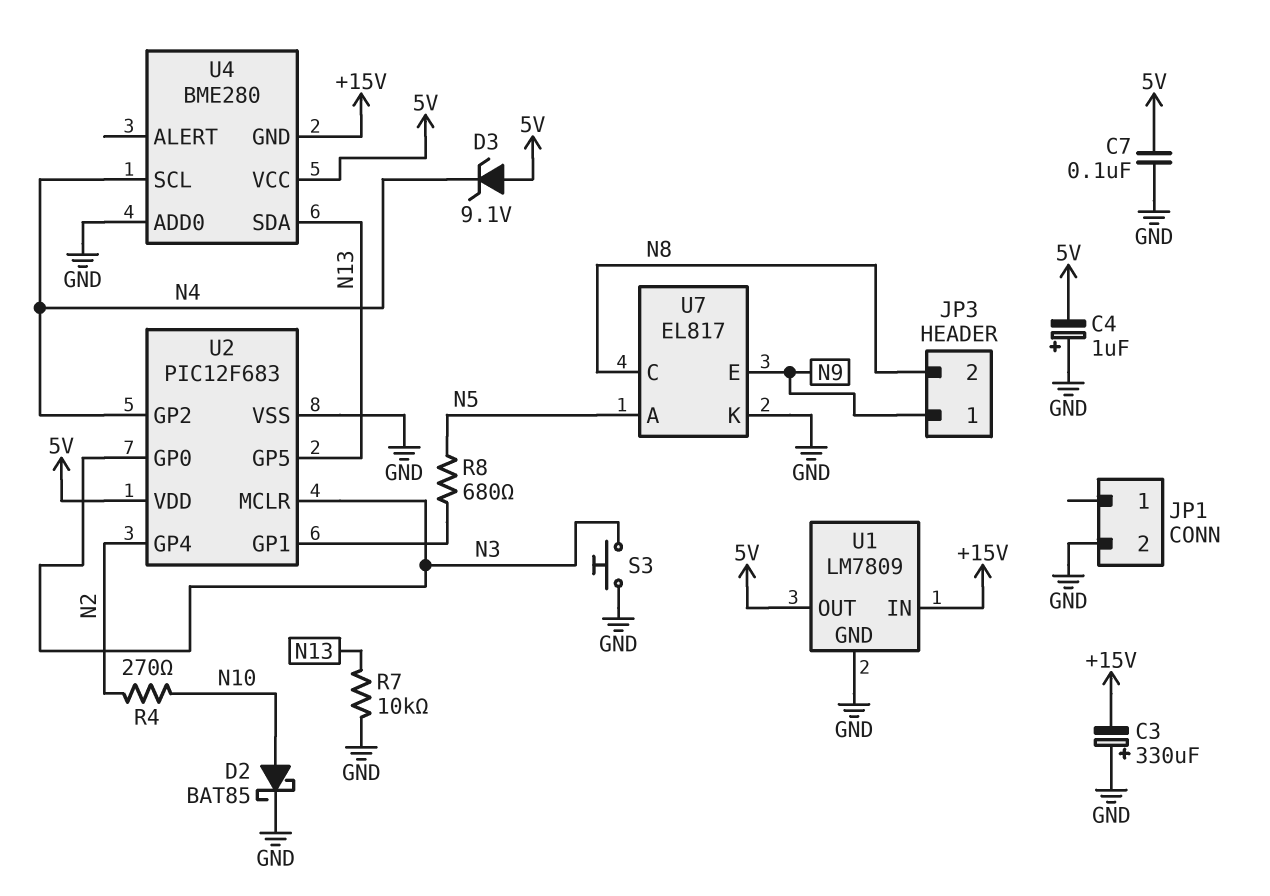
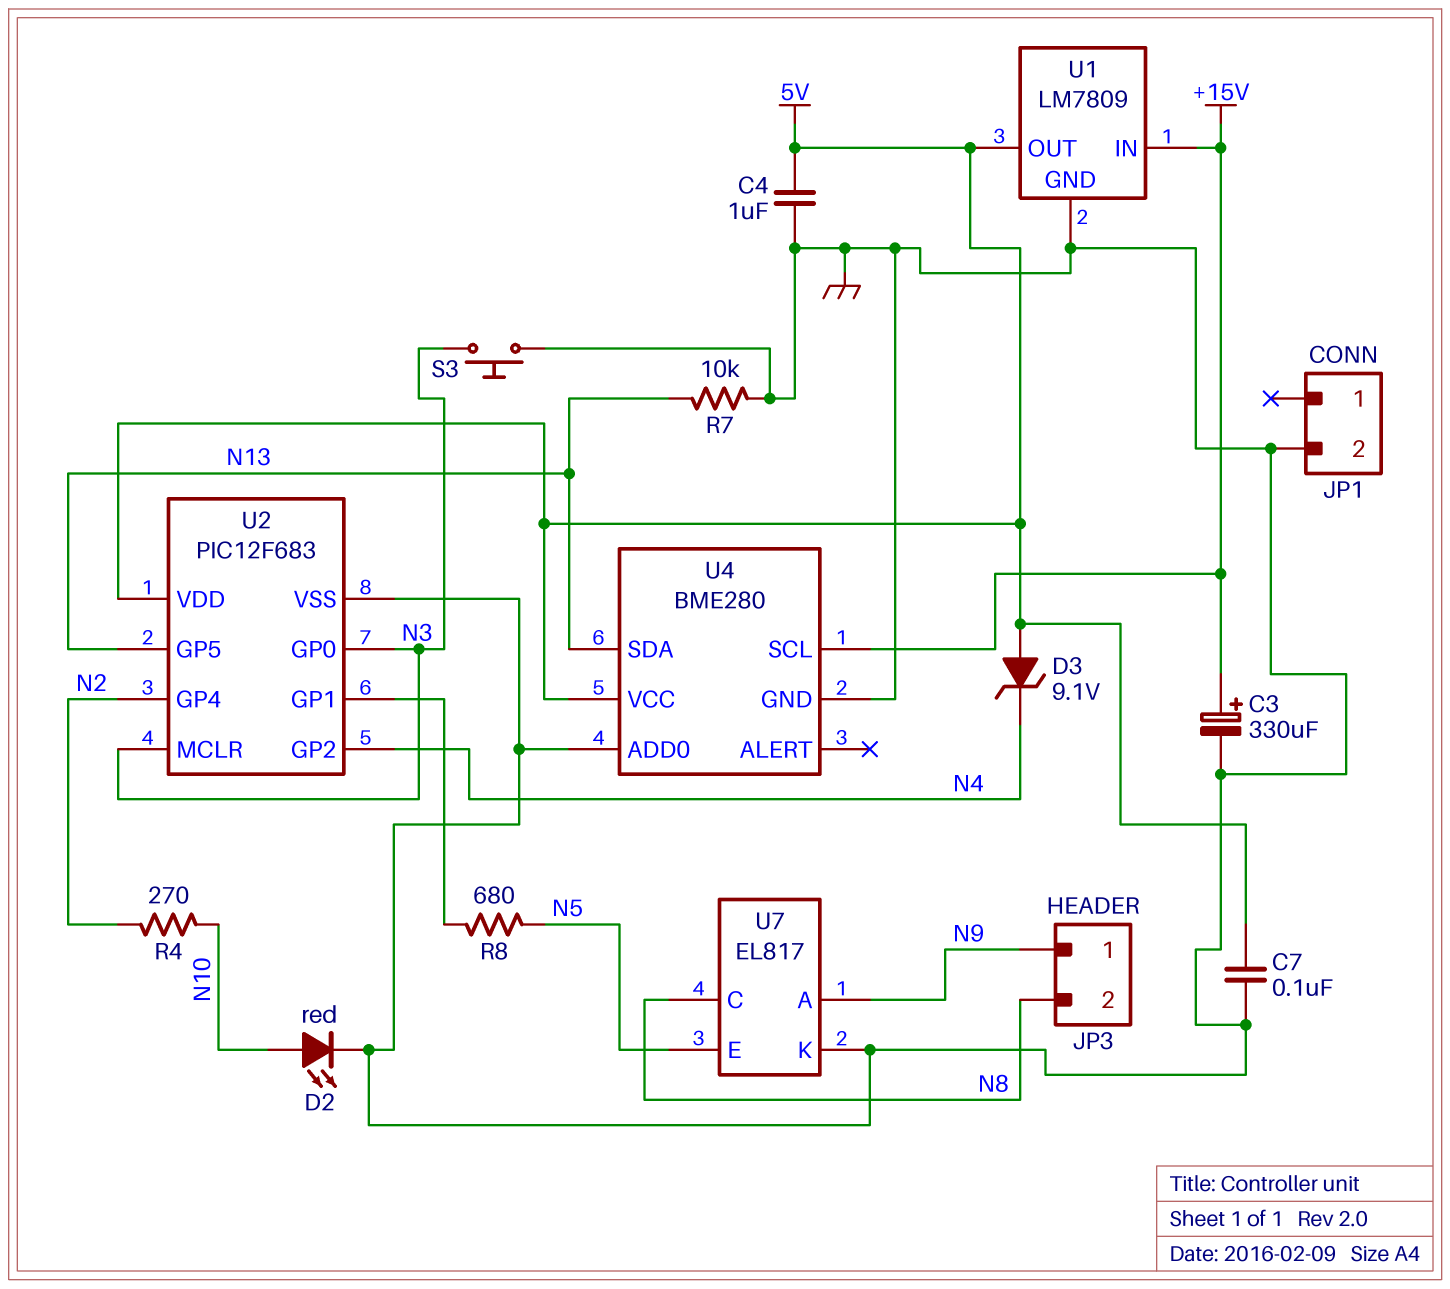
C3: 330uF (plus GND, minus +15V) -> 330uF (plus +15V, minus GND)
C4: 1uF (plus GND, minus 5V) -> 1uF (5V, GND)
D2: schottky BAT85 (A N10, K GND) -> LED red (A N10, K GND)
U4 pin GND: +15V -> GND
U4 pin SCL: N4 -> +15V
U7 pin A: N5 -> N9
U7 pin E: N9 -> N5

